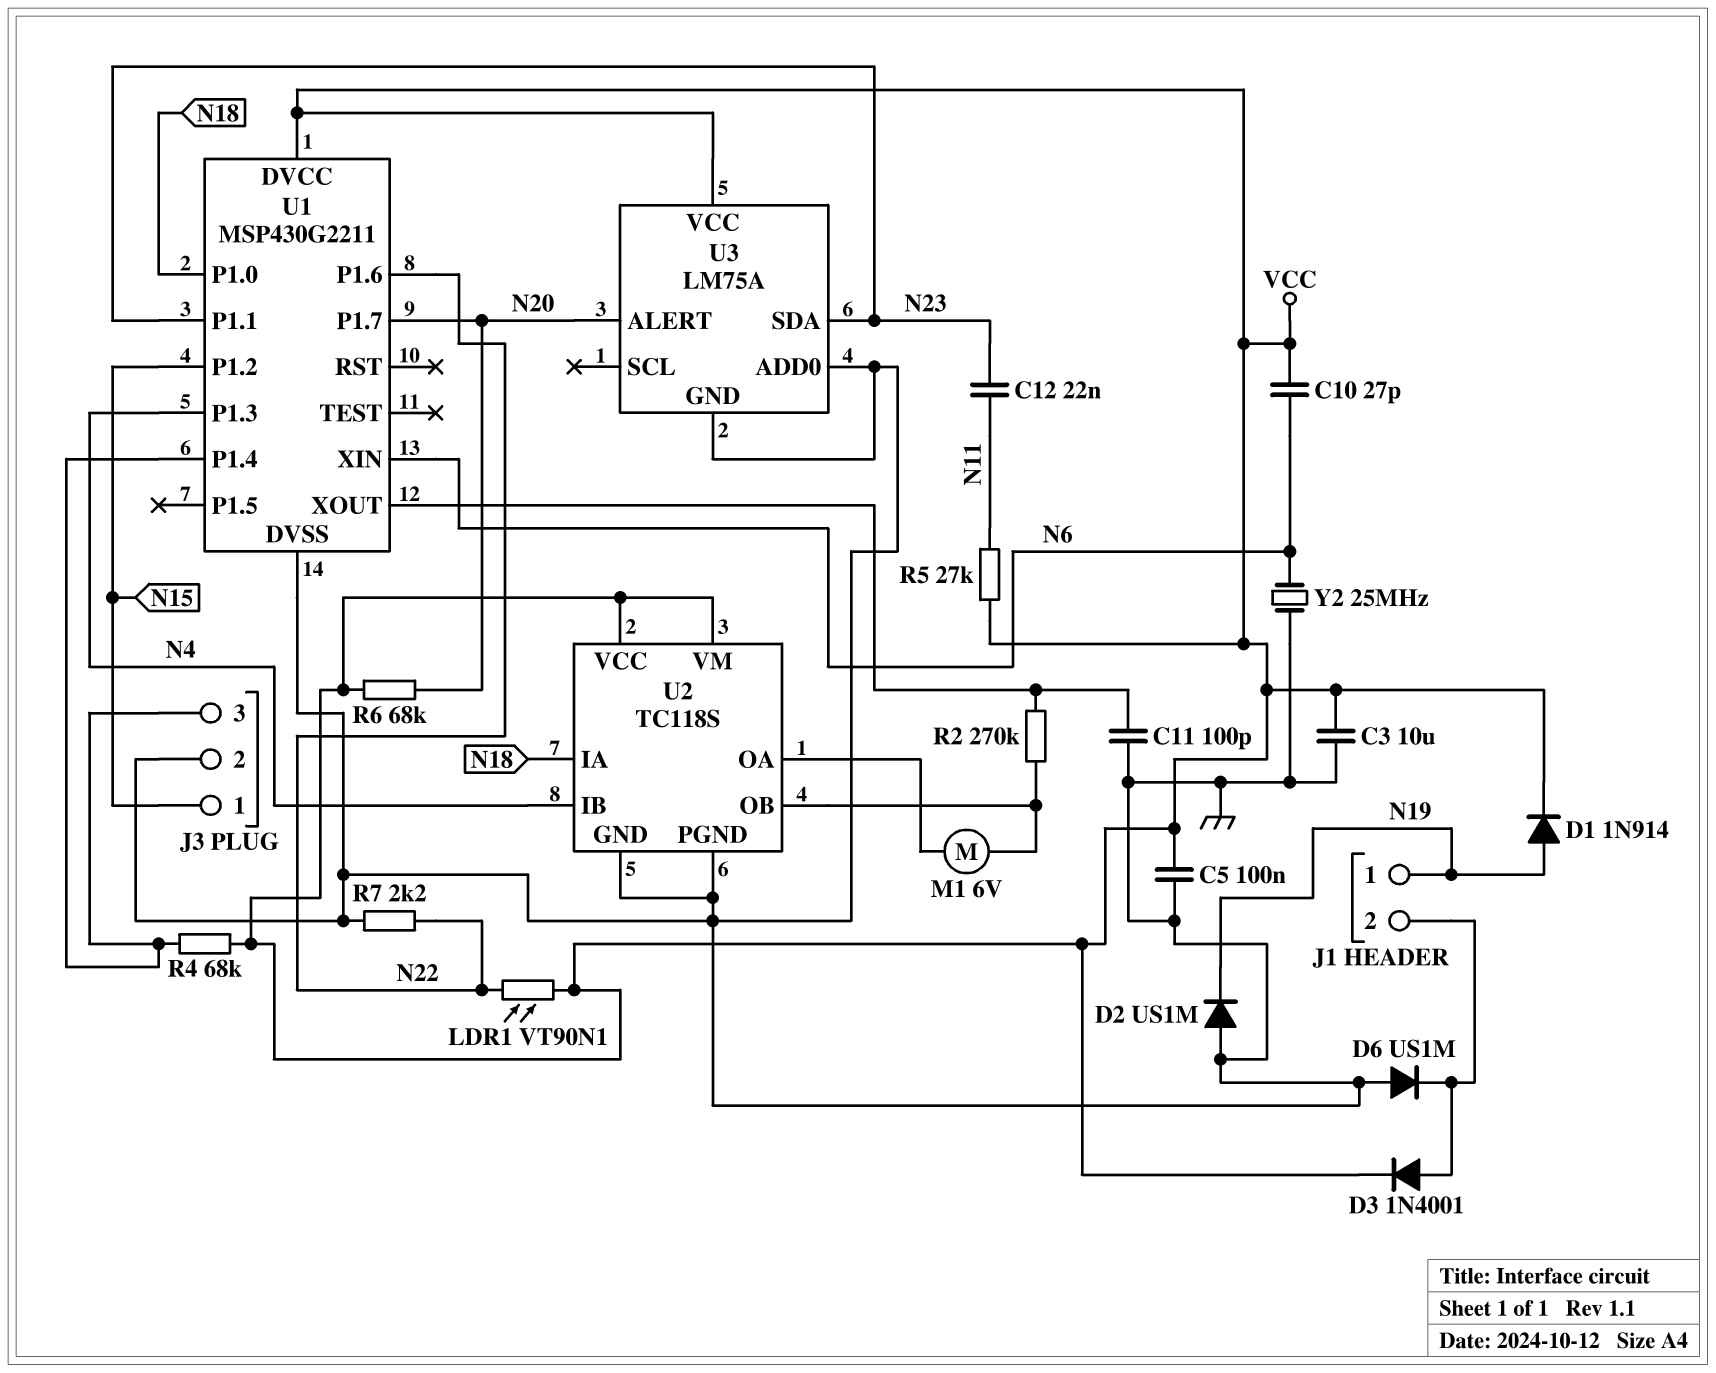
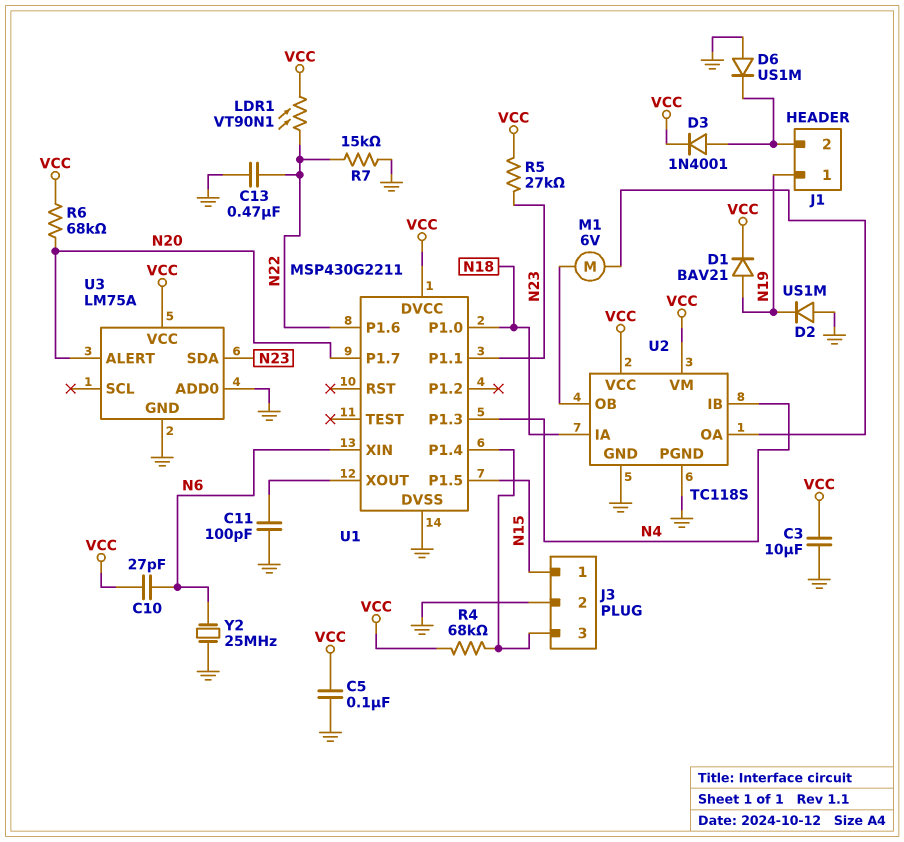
C12: 22nF (N11, N23) -> none
C13: none -> 470nF (GND, N22)
D1: diode 1N914 (A N19, K VCC) -> diode BAV21 (A N19, K VCC)
R2: 270k (U1/XOUT, U2/OB) -> none
R5: 27k (N11, VCC) -> 27k (N23, VCC)
R7: 2.2k (GND, N22) -> 15k (GND, N22)
U1 pin P1.2: N15 -> none
U1 pin P1.5: none -> N15

